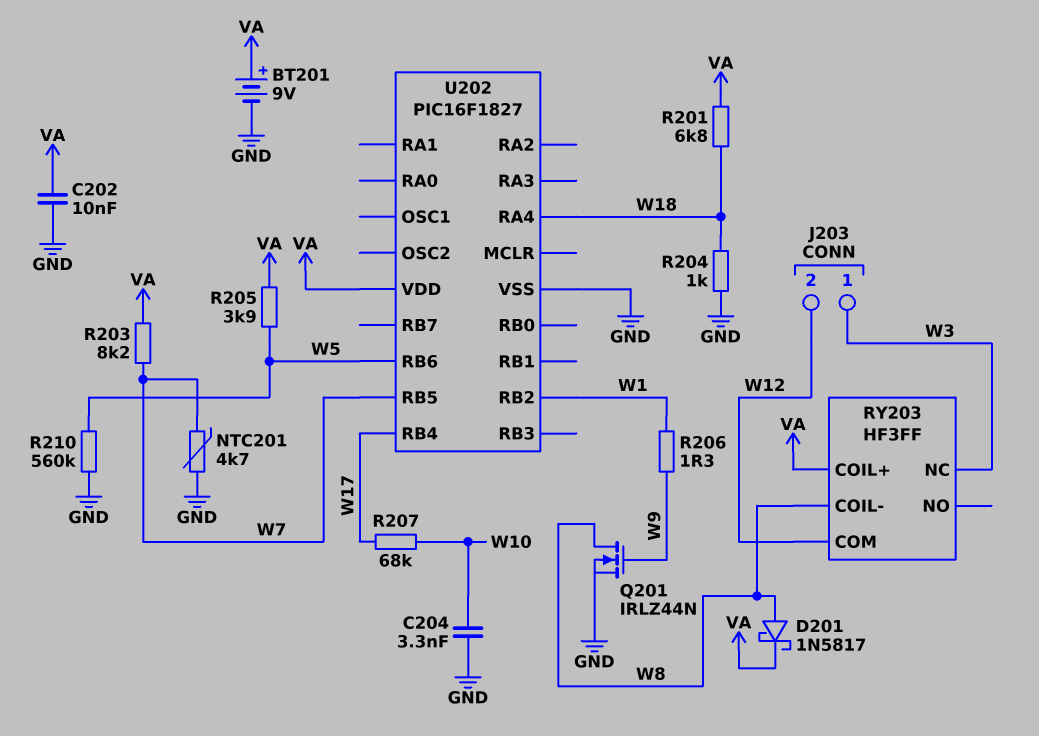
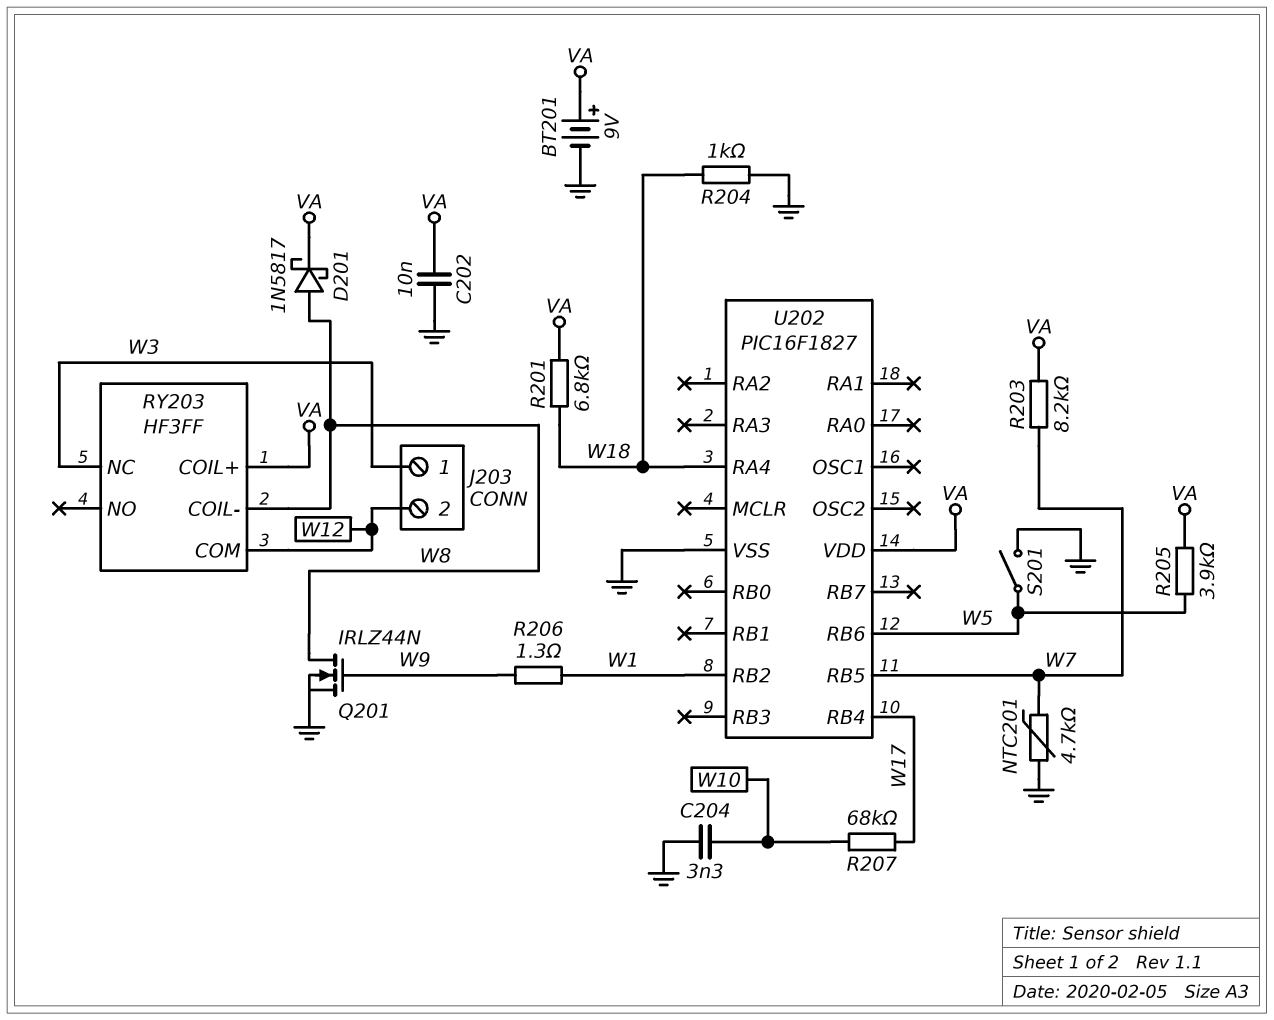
R210: 560k (GND, W5) -> none
S201: none -> switch (GND, W5)

